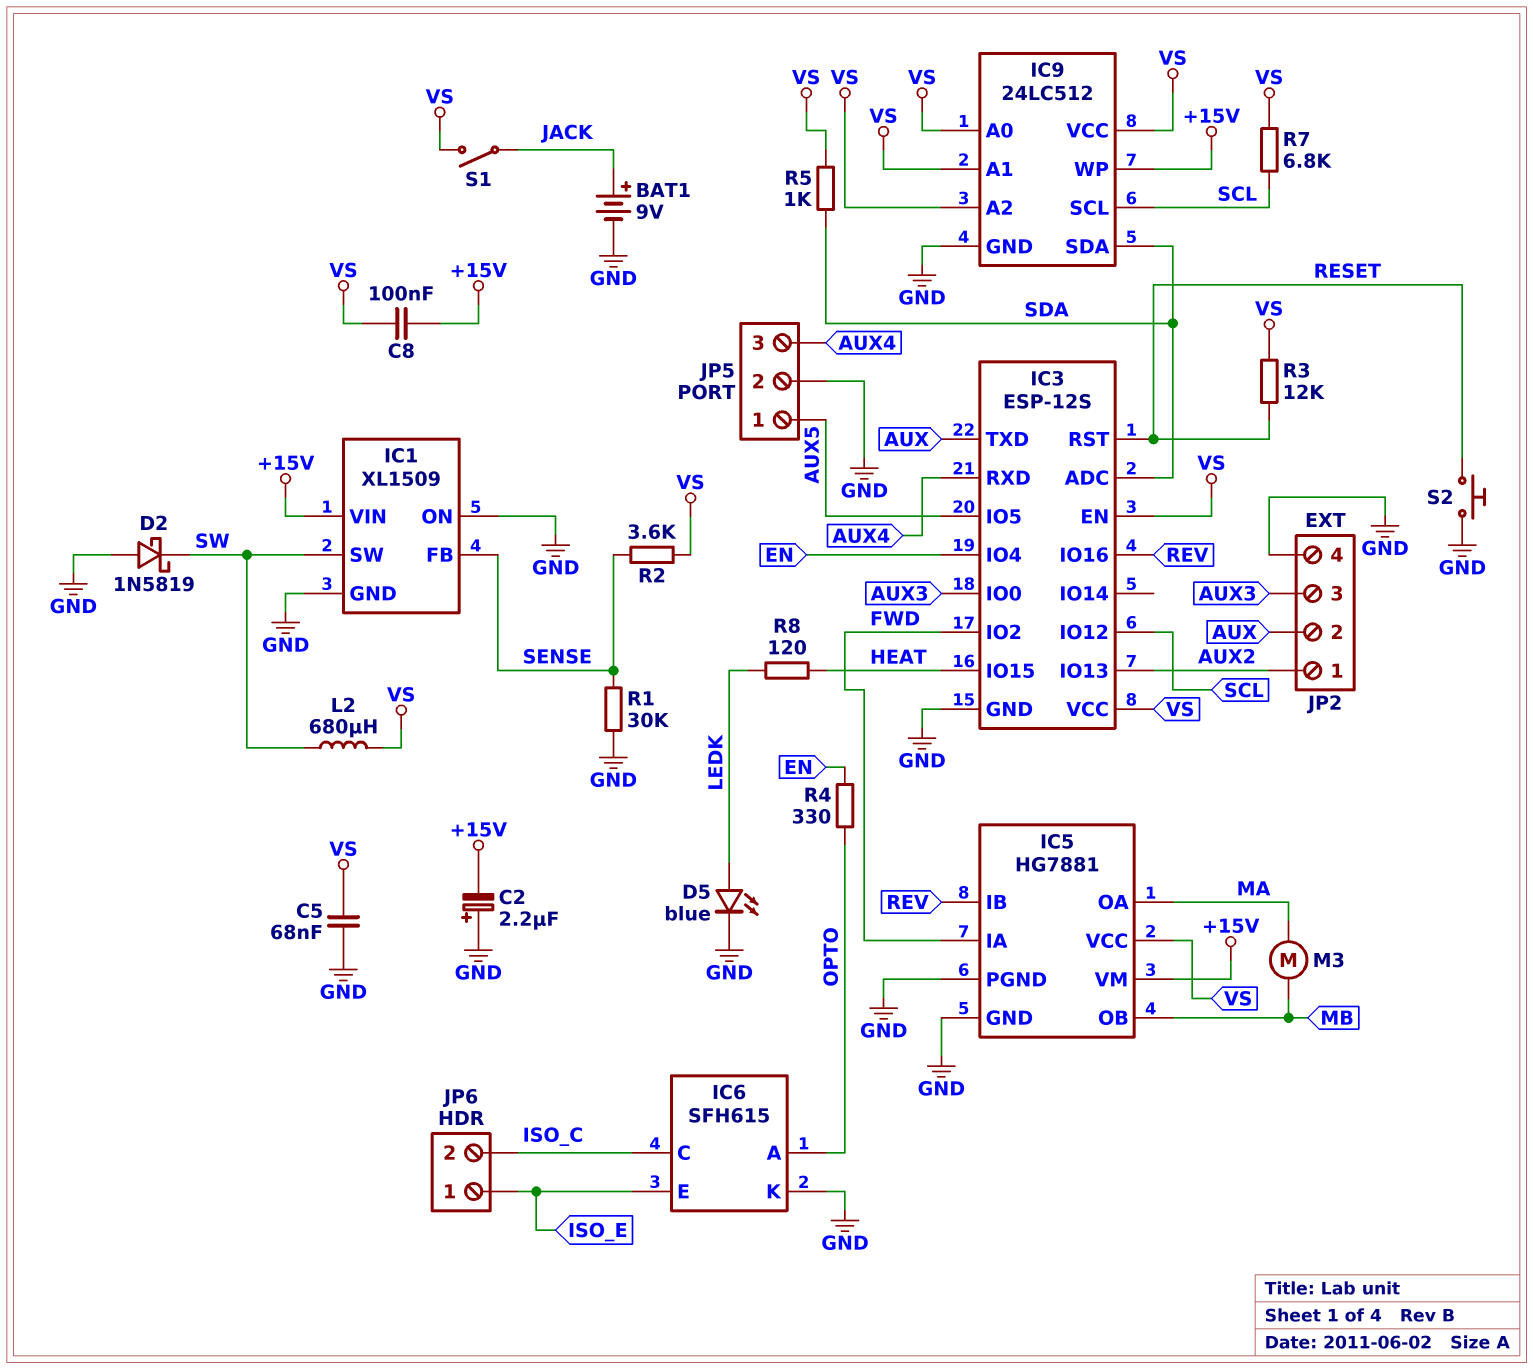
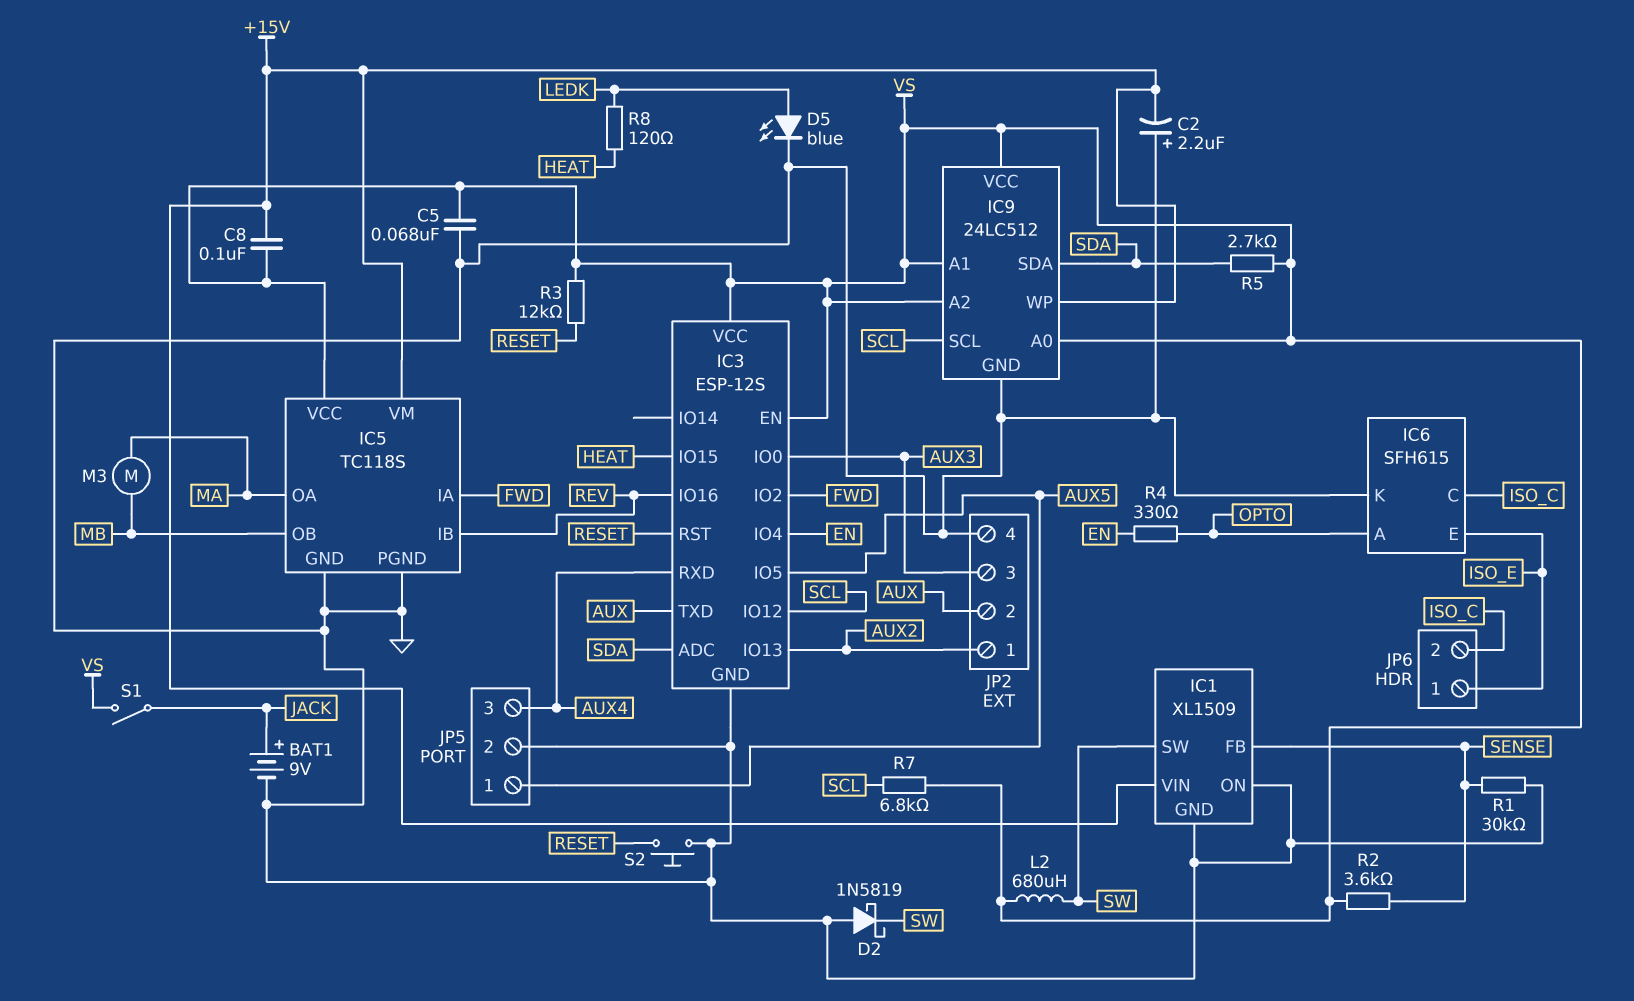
IC5: HG7881 -> TC118S
R5: 1k (SDA, VS) -> 2.7k (SDA, VS)

